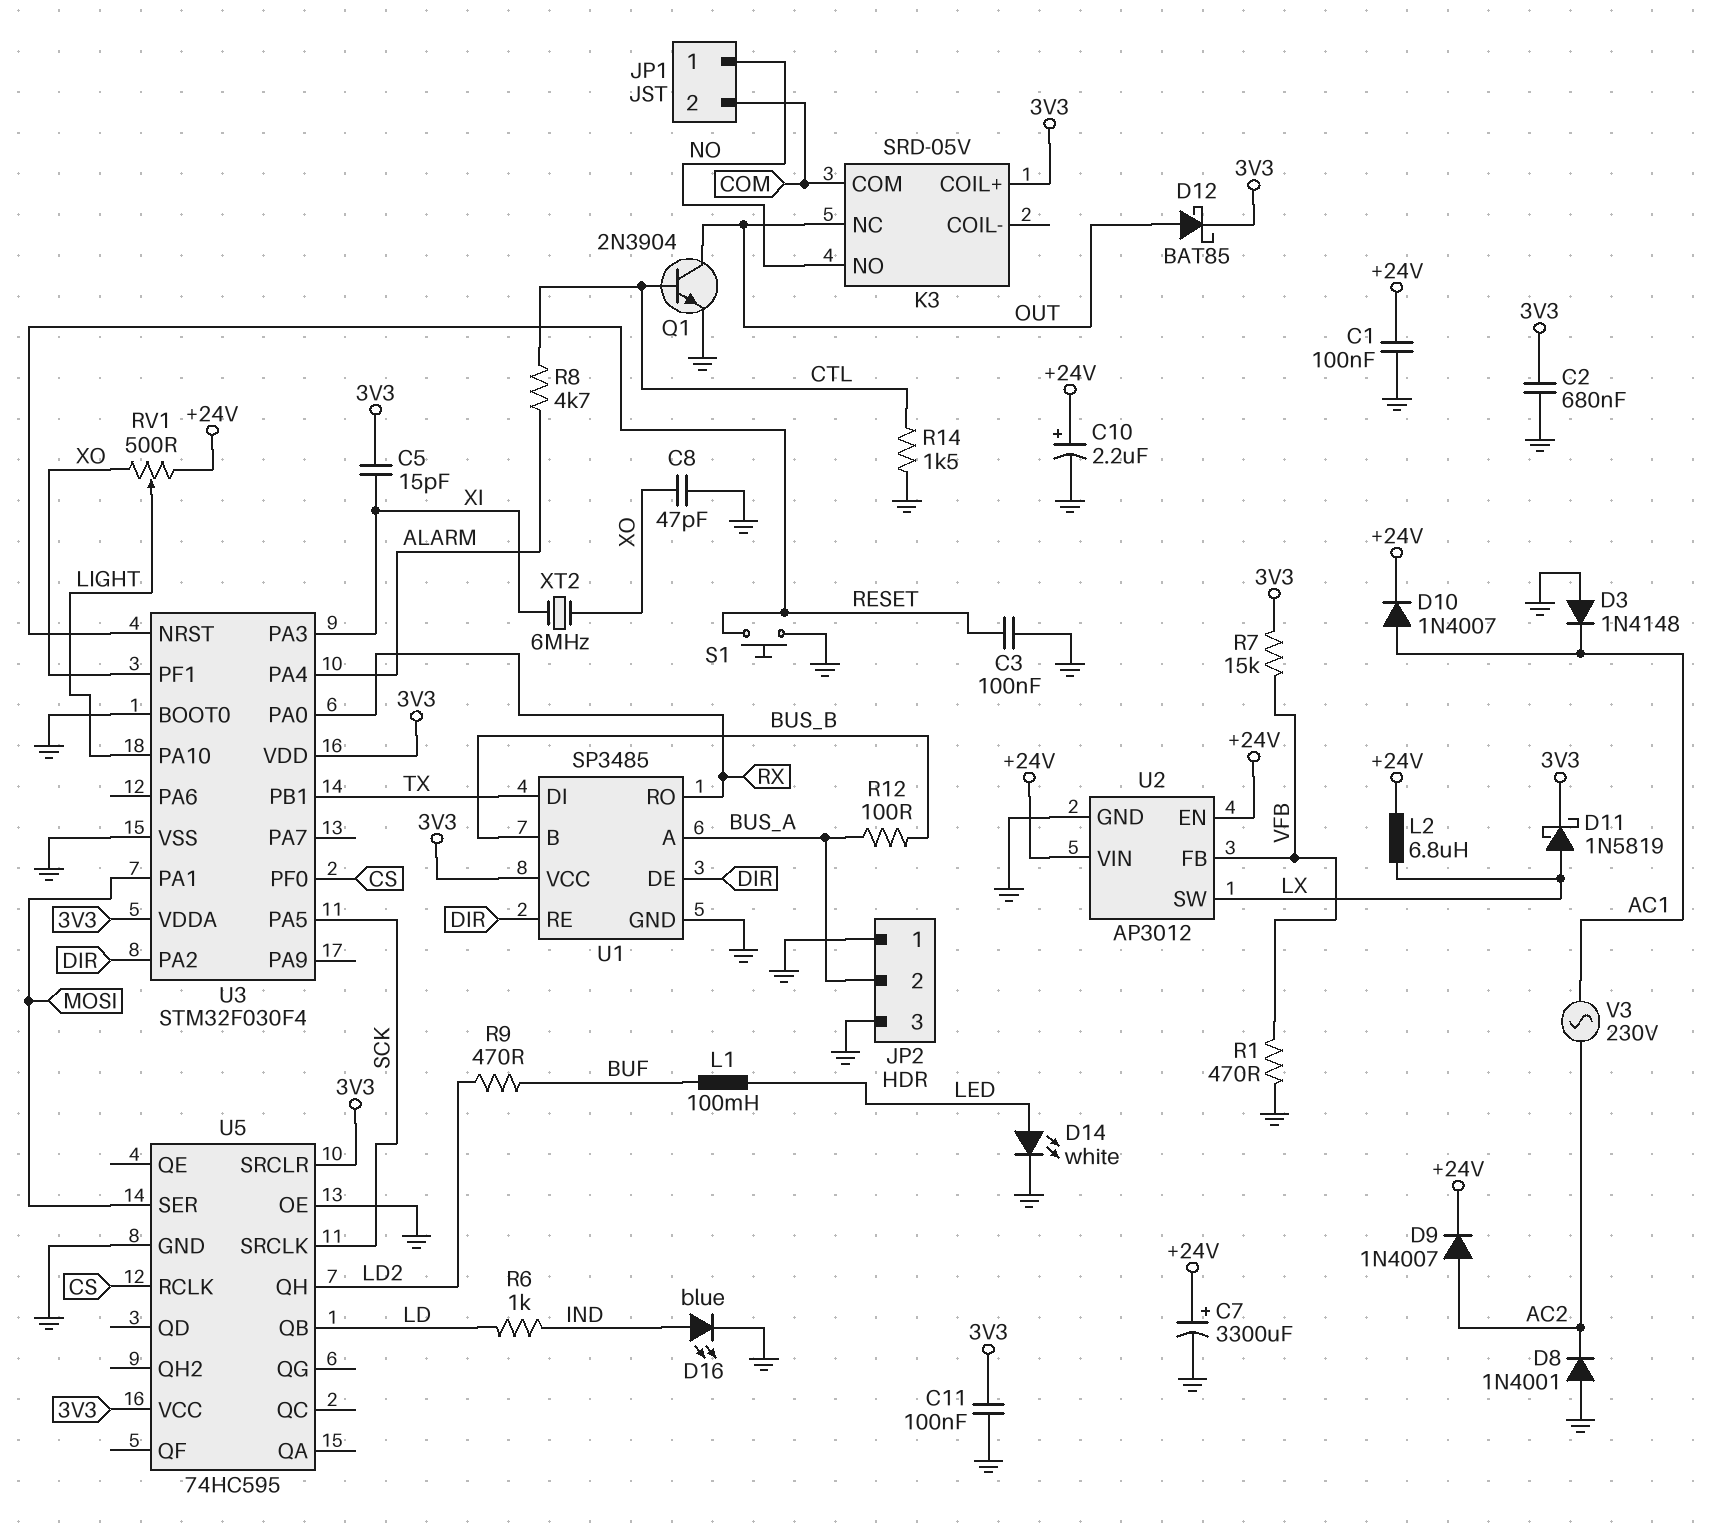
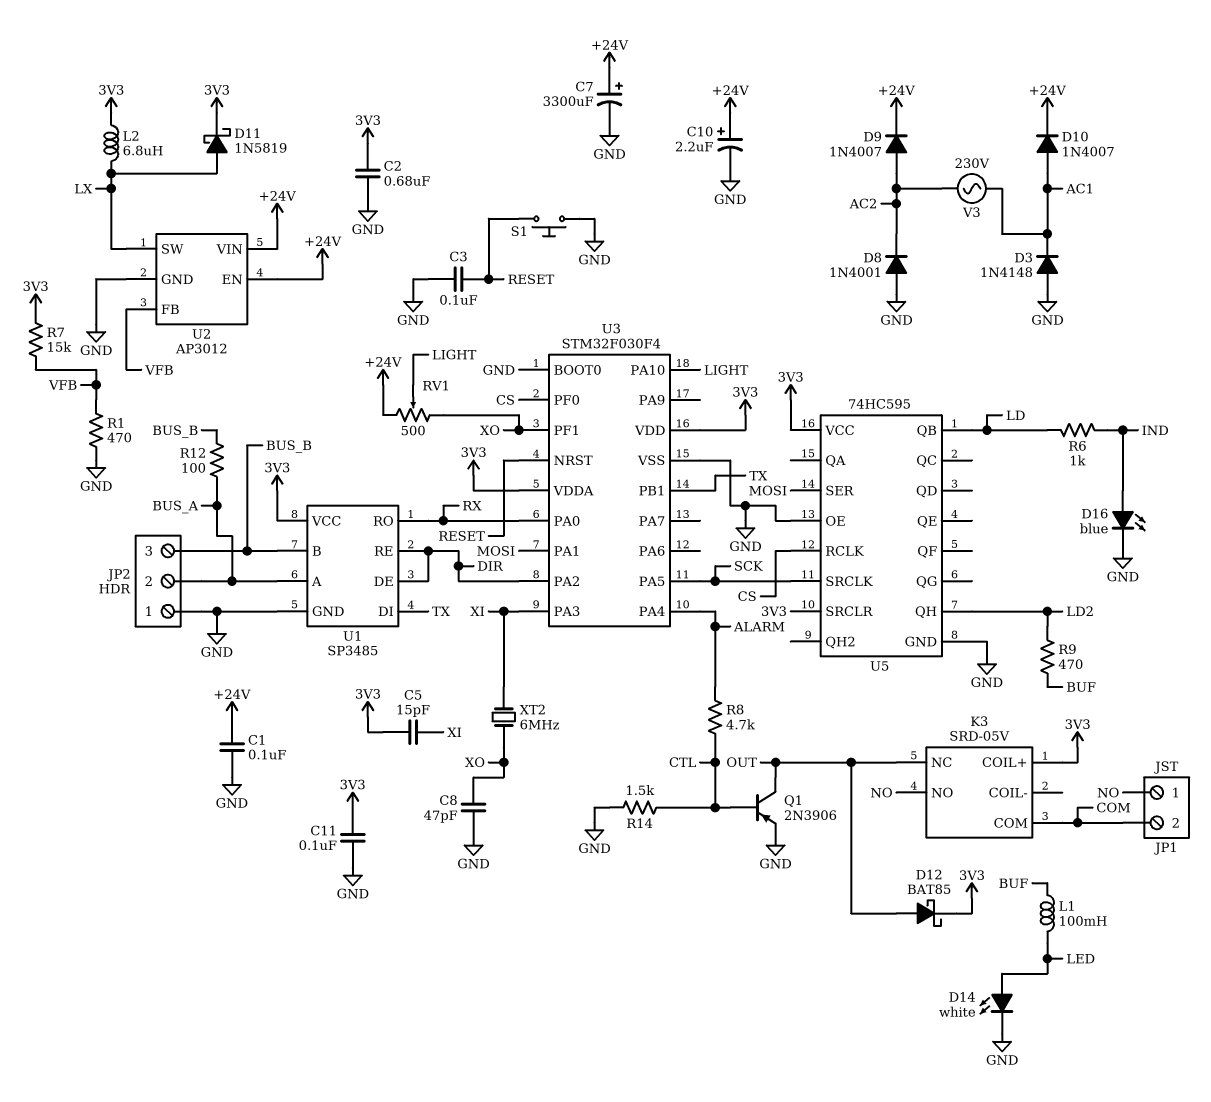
JP2 pin 3: GND -> BUS_B
L2: 6.8uH (+24V, LX) -> 6.8uH (3V3, LX)
Q1: NPN 2N3904 (B CTL, C OUT, E GND) -> PNP 2N3906 (B CTL, C OUT, E GND)

